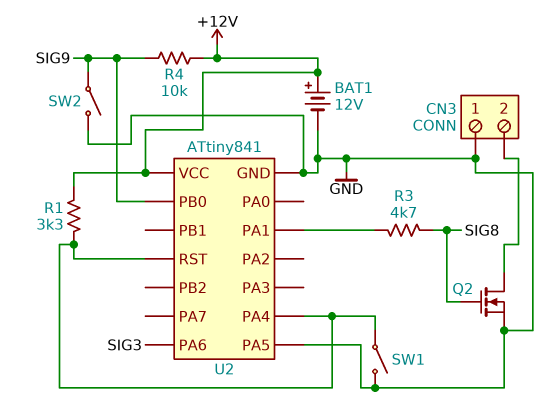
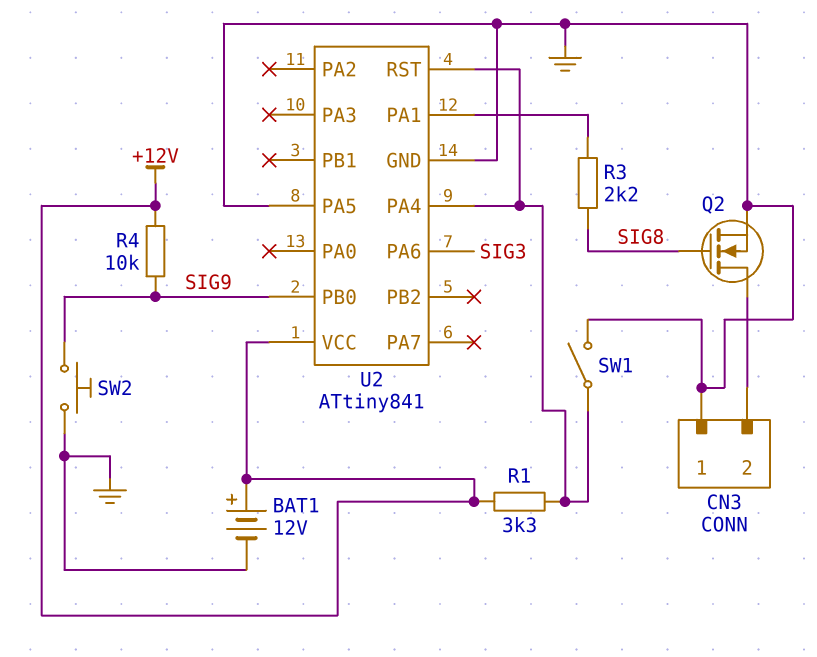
R3: 4.7k (SIG8, U2/PA1) -> 2.2k (SIG8, U2/PA1)
SW2: switch (GND, SIG9) -> button (GND, SIG9)

